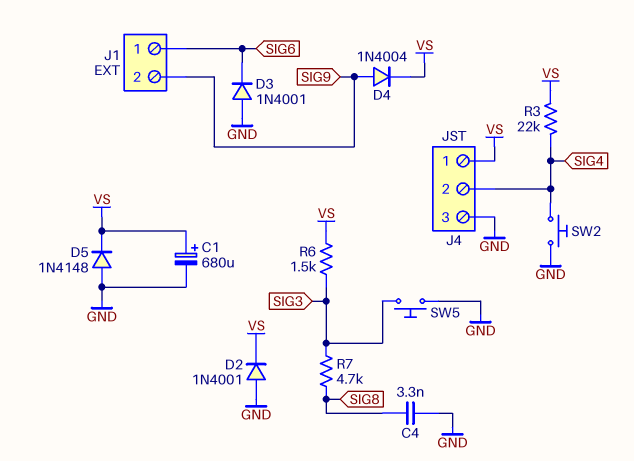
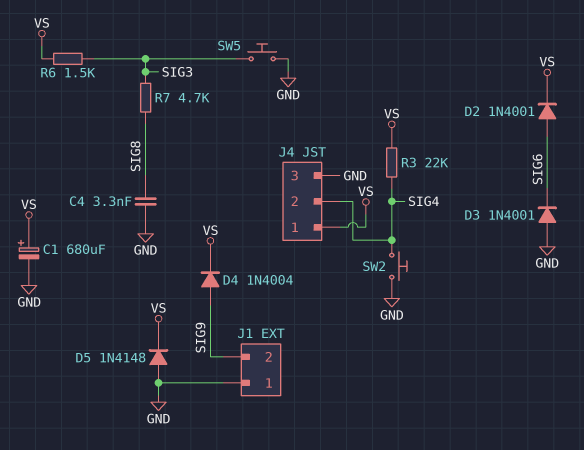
D2: diode 1N4001 (A GND, K VS) -> diode 1N4001 (A SIG6, K VS)
J1 pin 1: SIG6 -> GND

